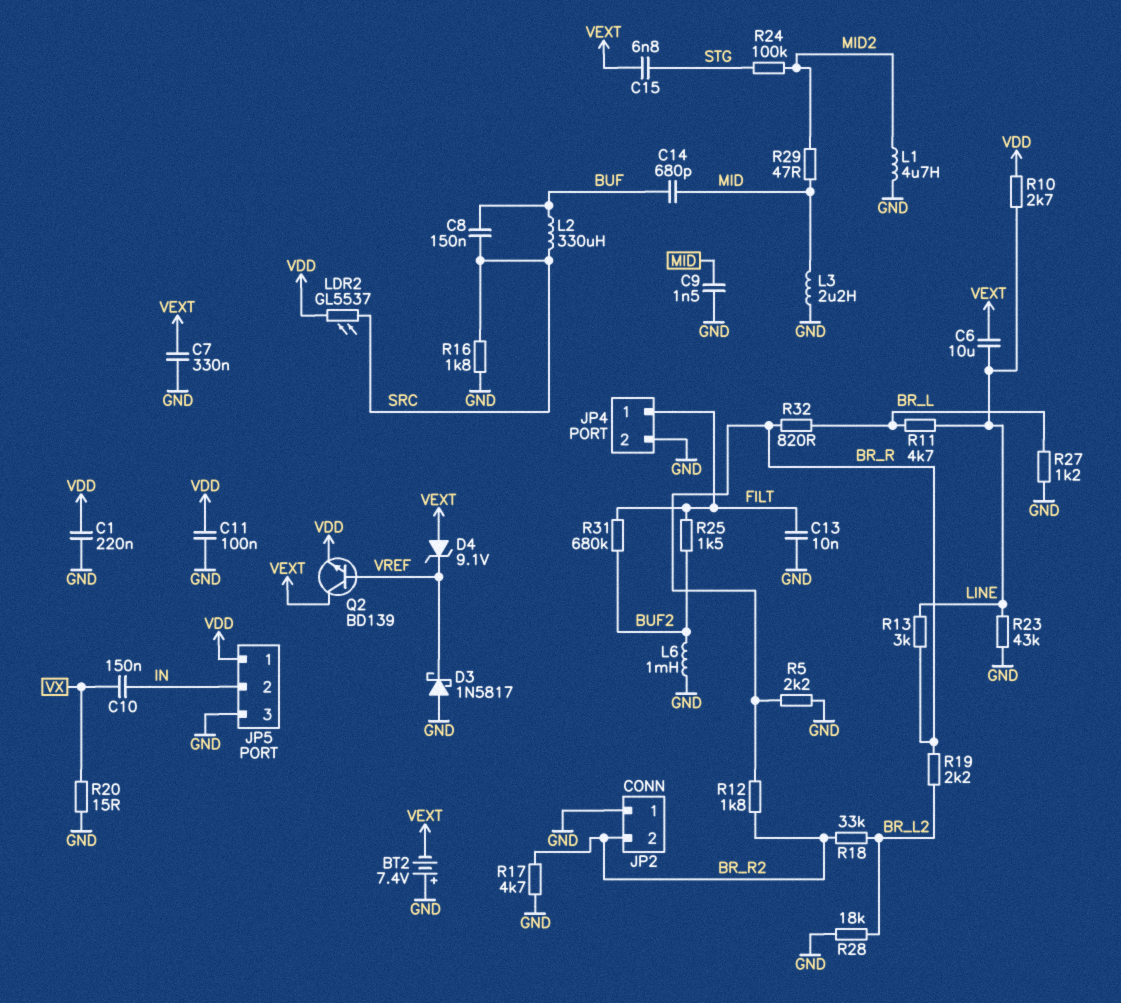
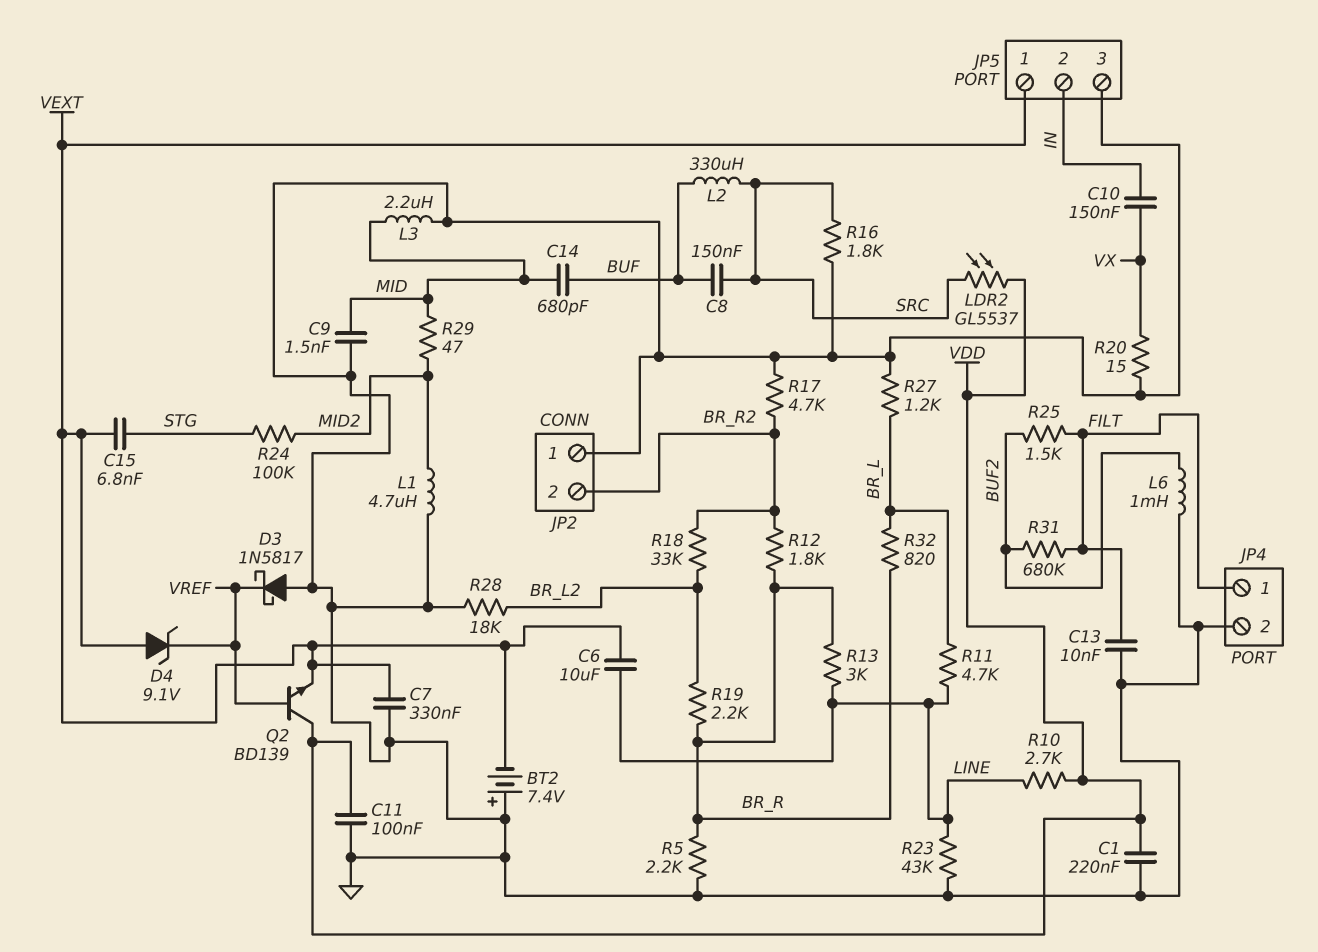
JP5 pin 1: VDD -> VEXT
Q2: NPN BD139 (B VREF, C VEXT, E VDD) -> NPN BD139 (B VREF, C VDD, E VEXT)

